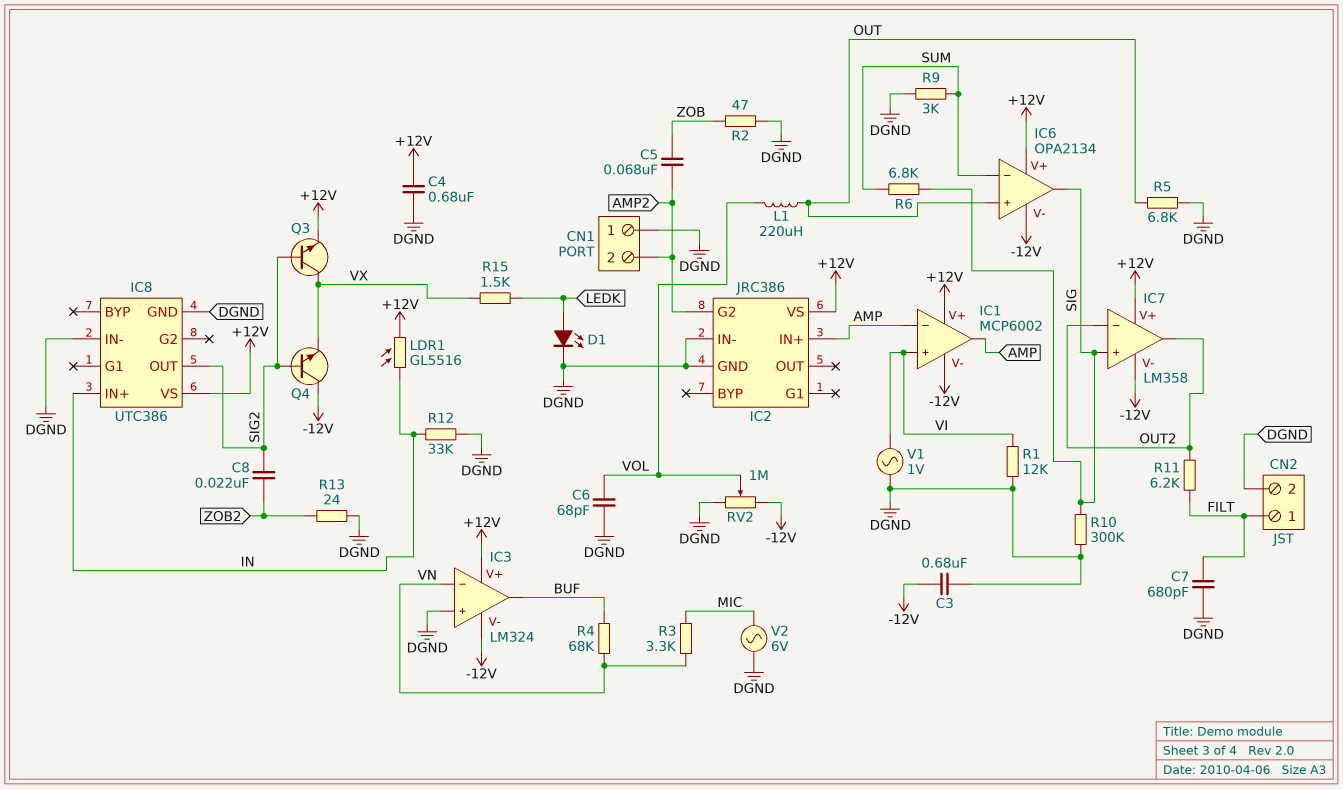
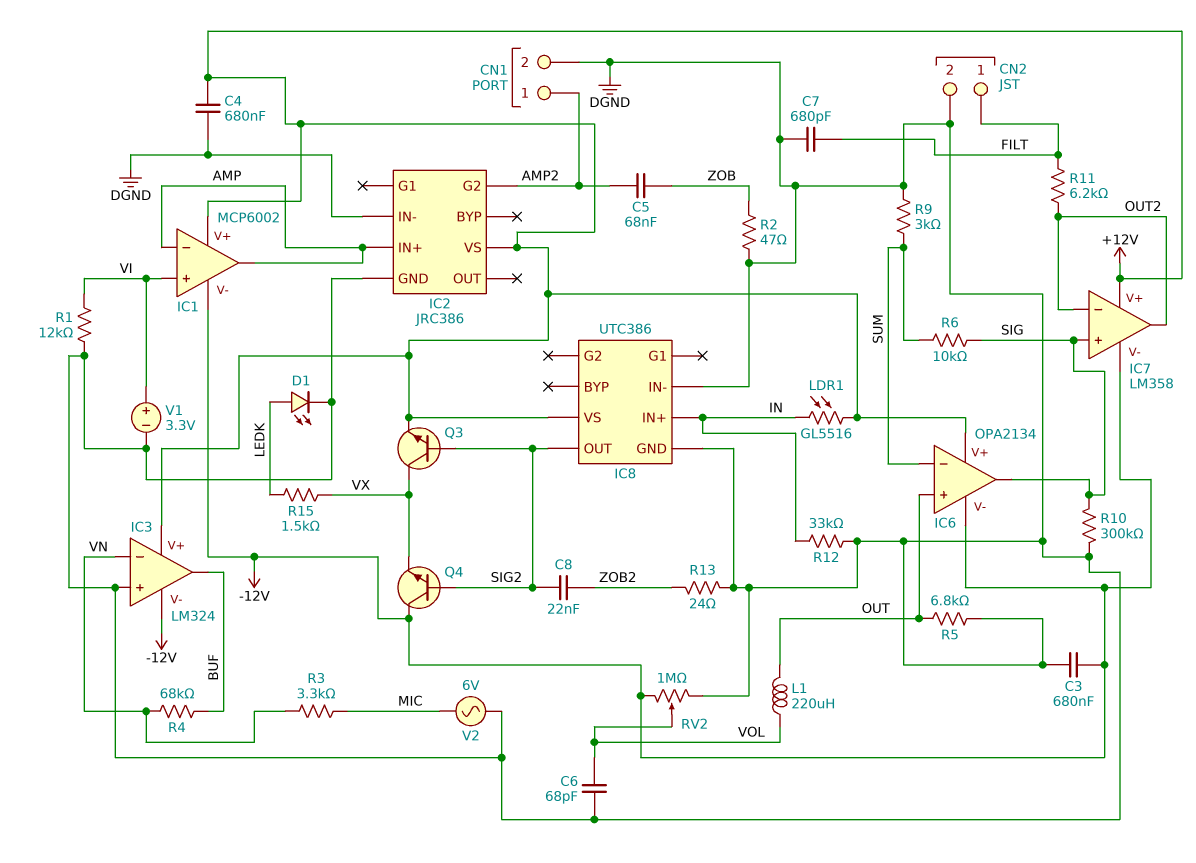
CN1 pin 1: DGND -> AMP2
CN1 pin 2: AMP2 -> DGND
R6: 6.8k (SIG, SUM) -> 10k (SIG, SUM)
V1: AC 1V (DGND, VI) -> 3.3V (plus VI, minus DGND)

